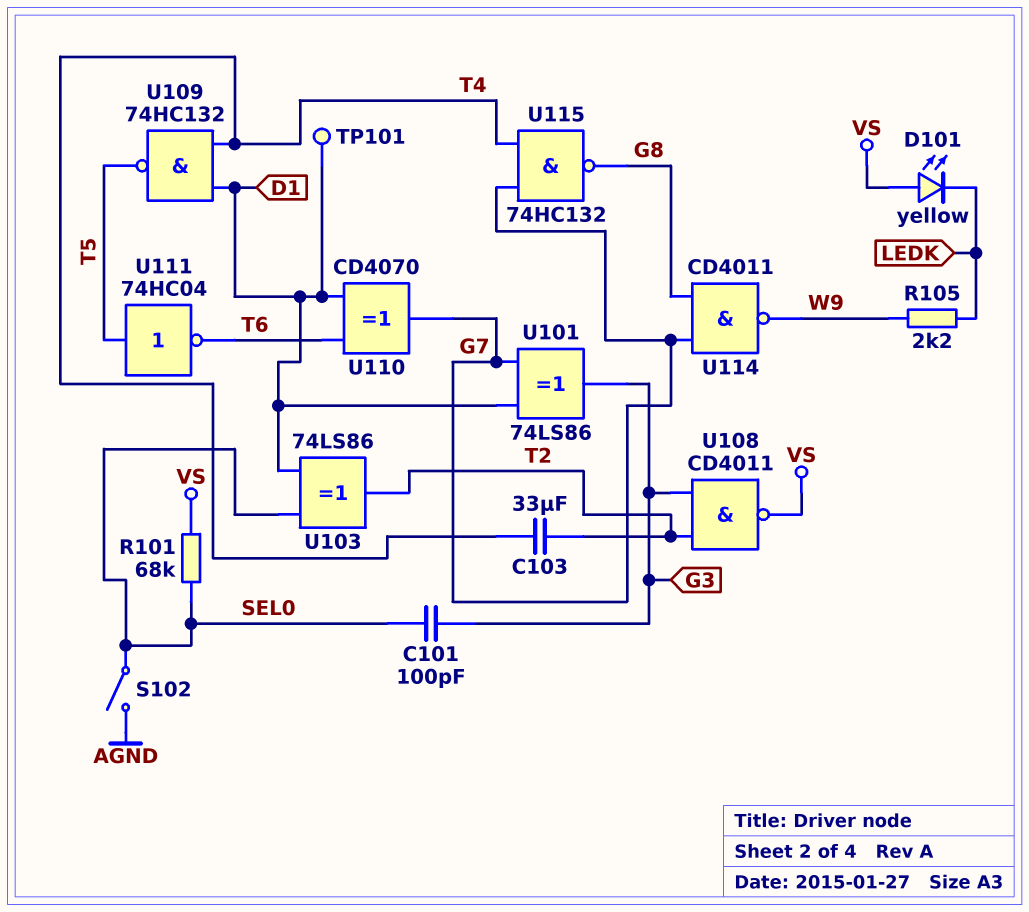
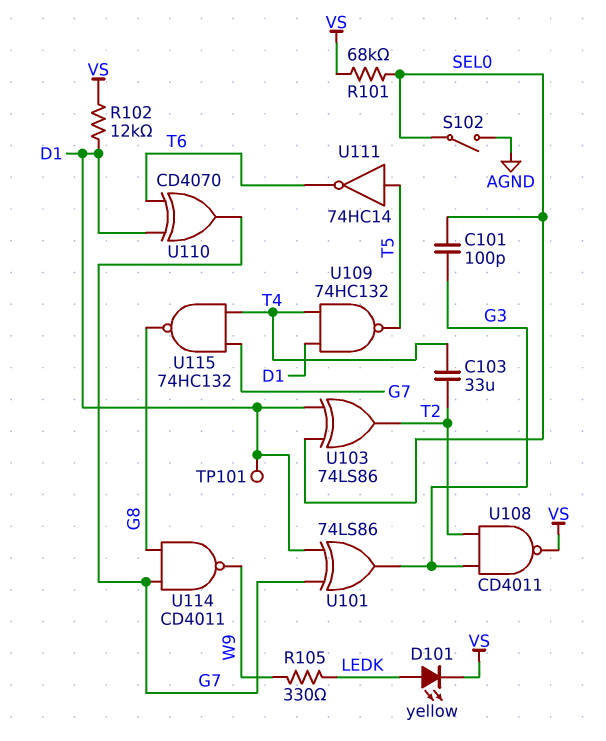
D101: LED yellow (A VS, K LEDK) -> LED yellow (A LEDK, K VS)
R102: none -> 12k (D1, VS)
R105: 2.2k (LEDK, W9) -> 330 (LEDK, W9)
U111: NOT 74HC04 (in T5, out T6) -> NOT 74HC14 (in T5, out T6)

